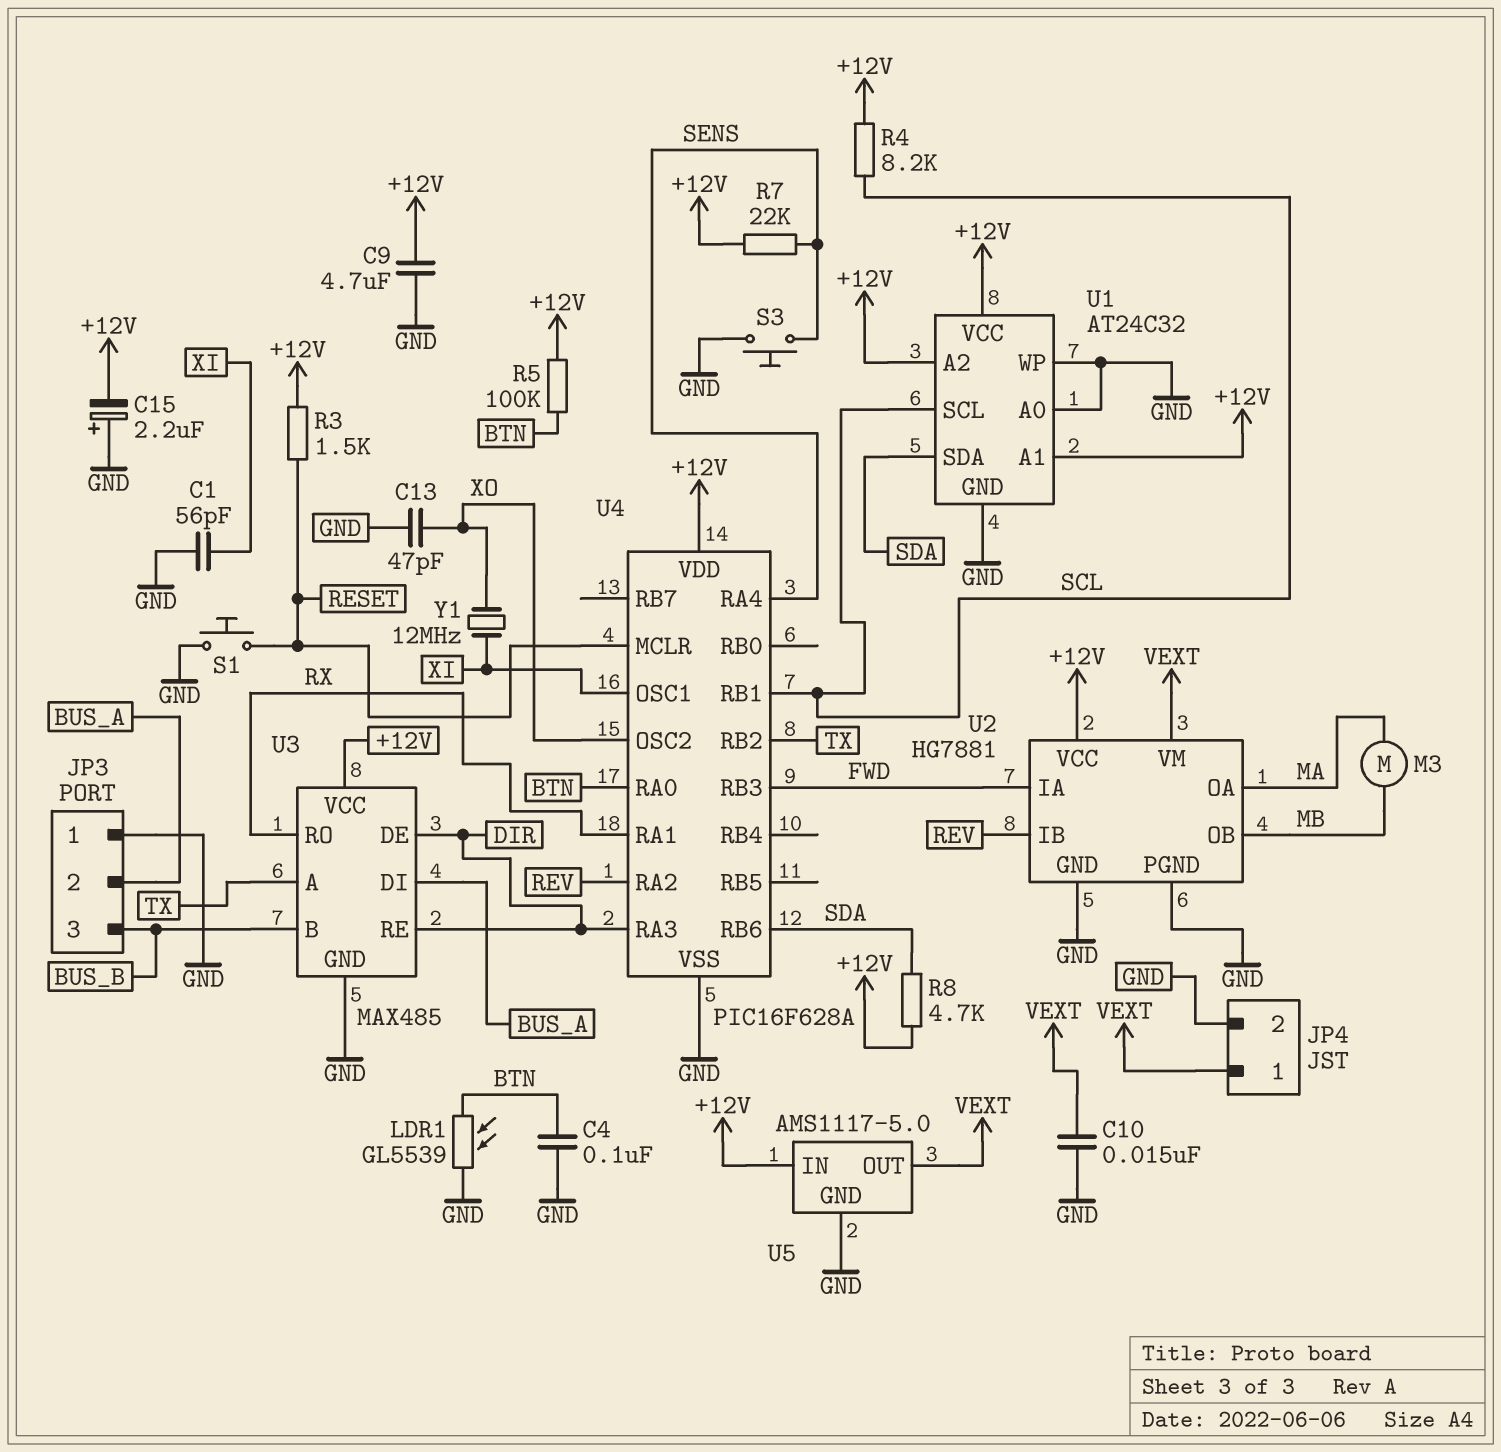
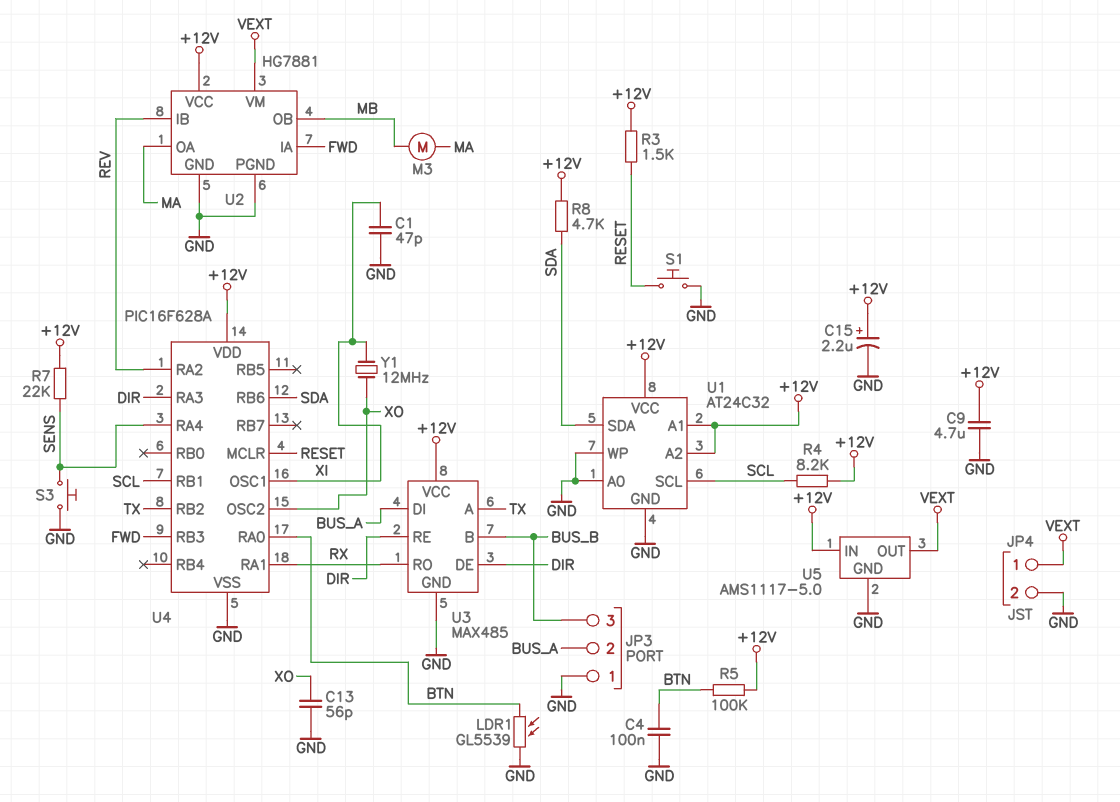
C1: 56pF (GND, XI) -> 47pF (GND, XI)
C10: 15nF (GND, VEXT) -> none
C13: 47pF (GND, XO) -> 56pF (GND, XO)
C15: 2.2uF (plus GND, minus +12V) -> 2.2uF (plus +12V, minus GND)

